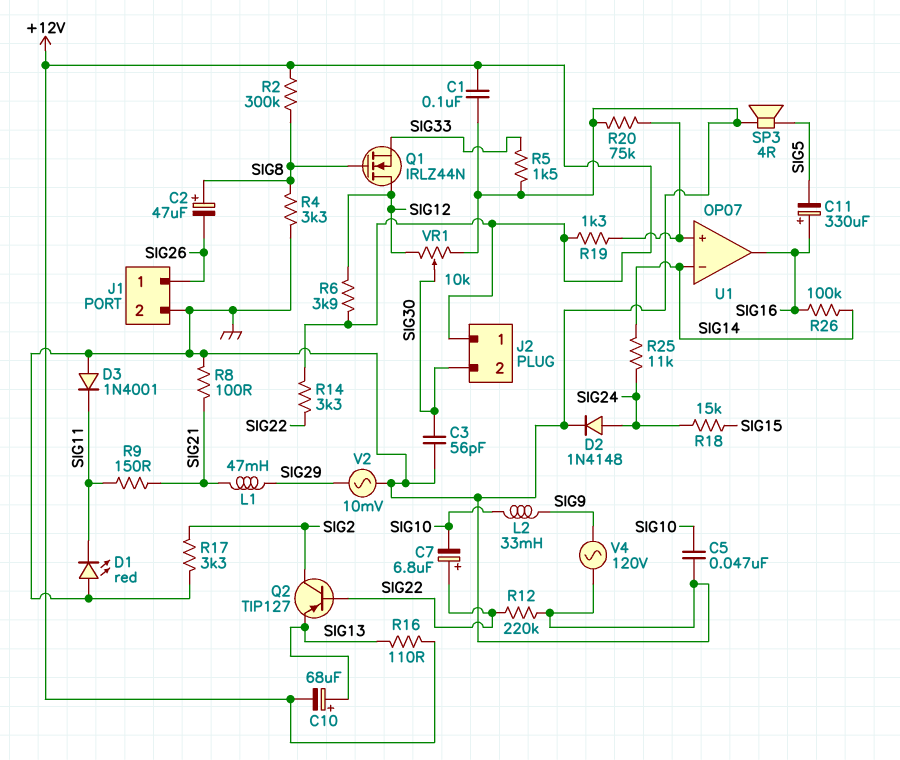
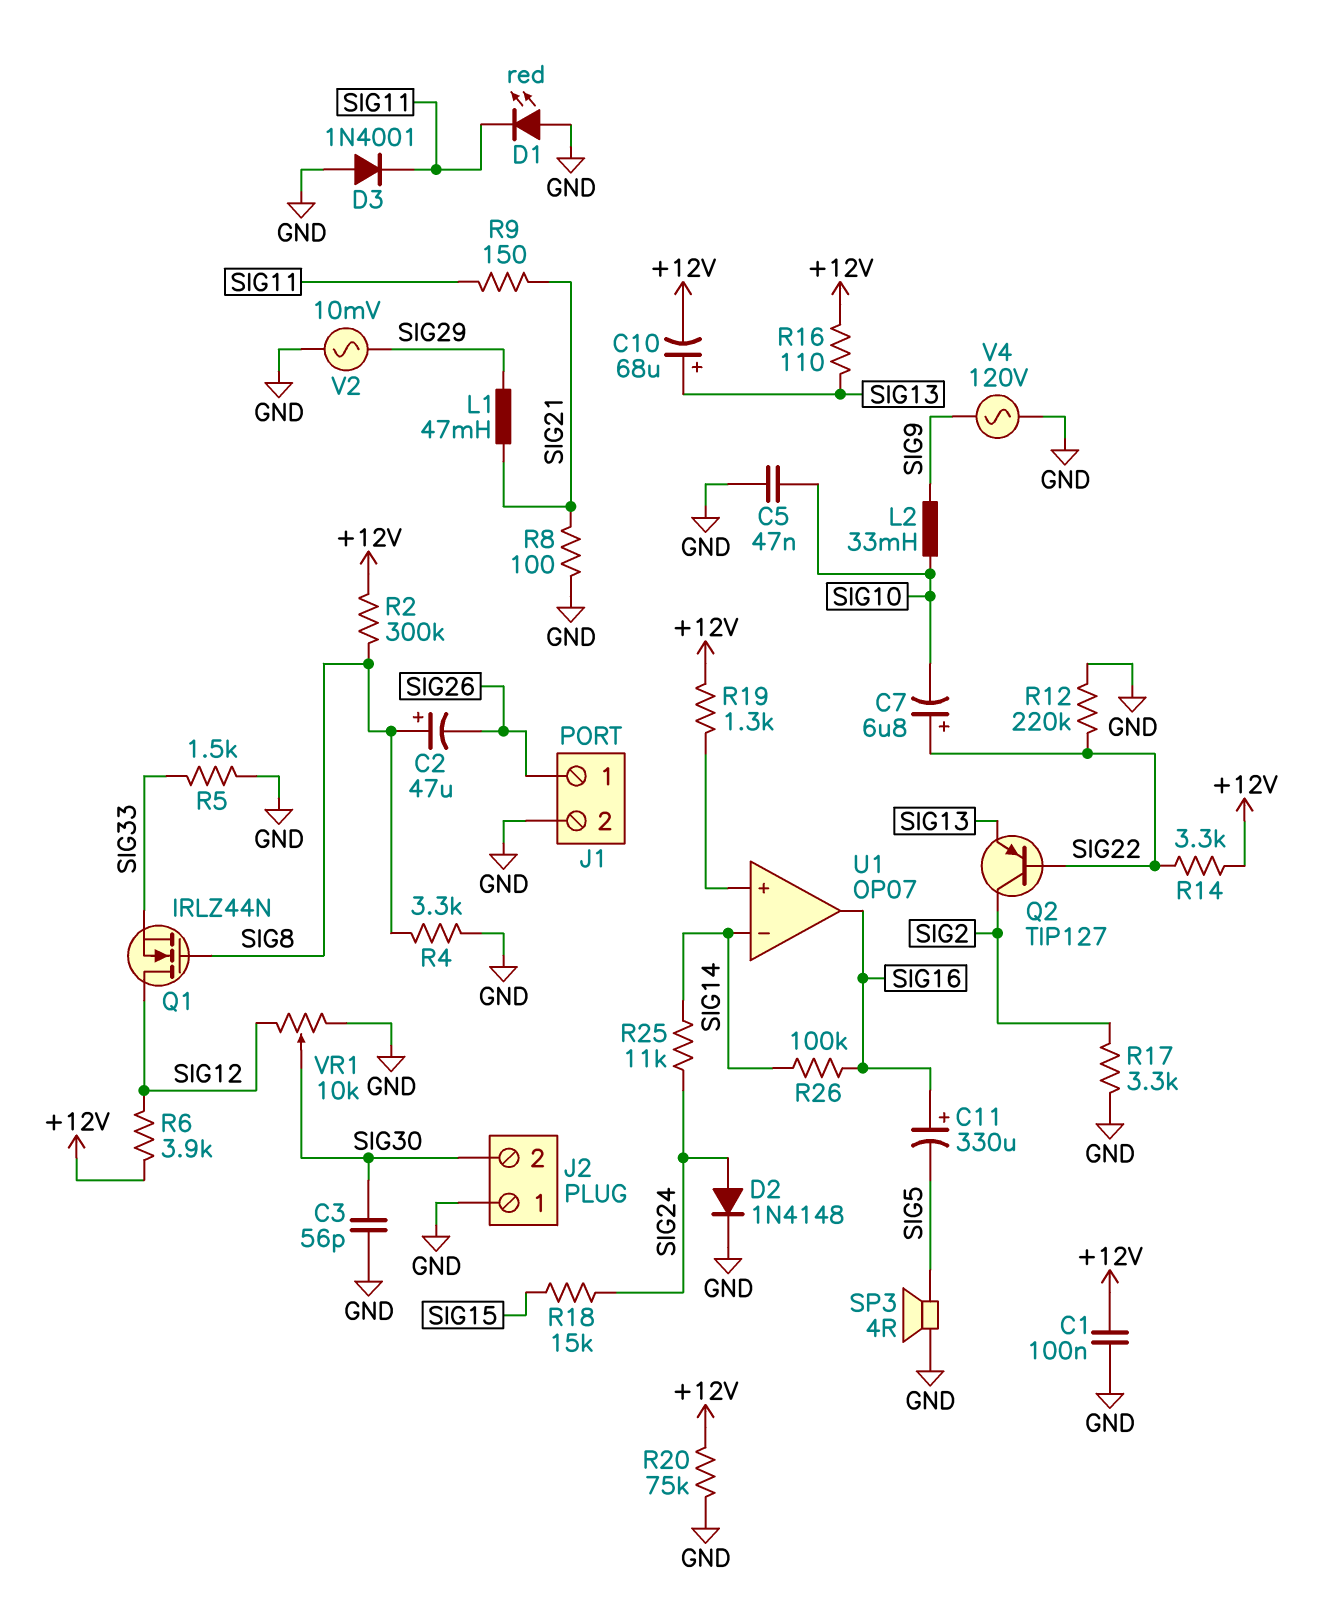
J2 pin 1: +12V -> GND
R20: 75k (GND, U1/in+) -> 75k (+12V, GND)

